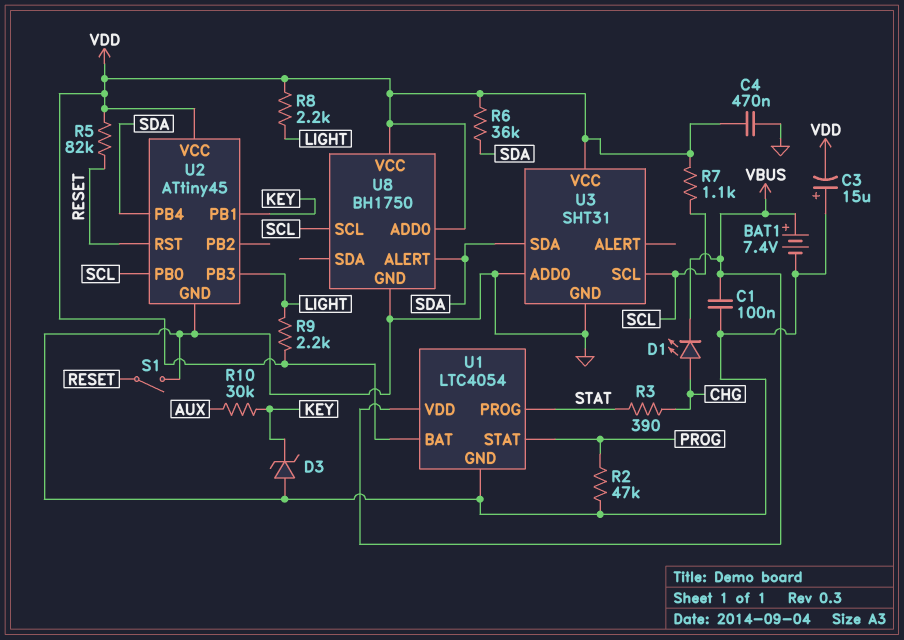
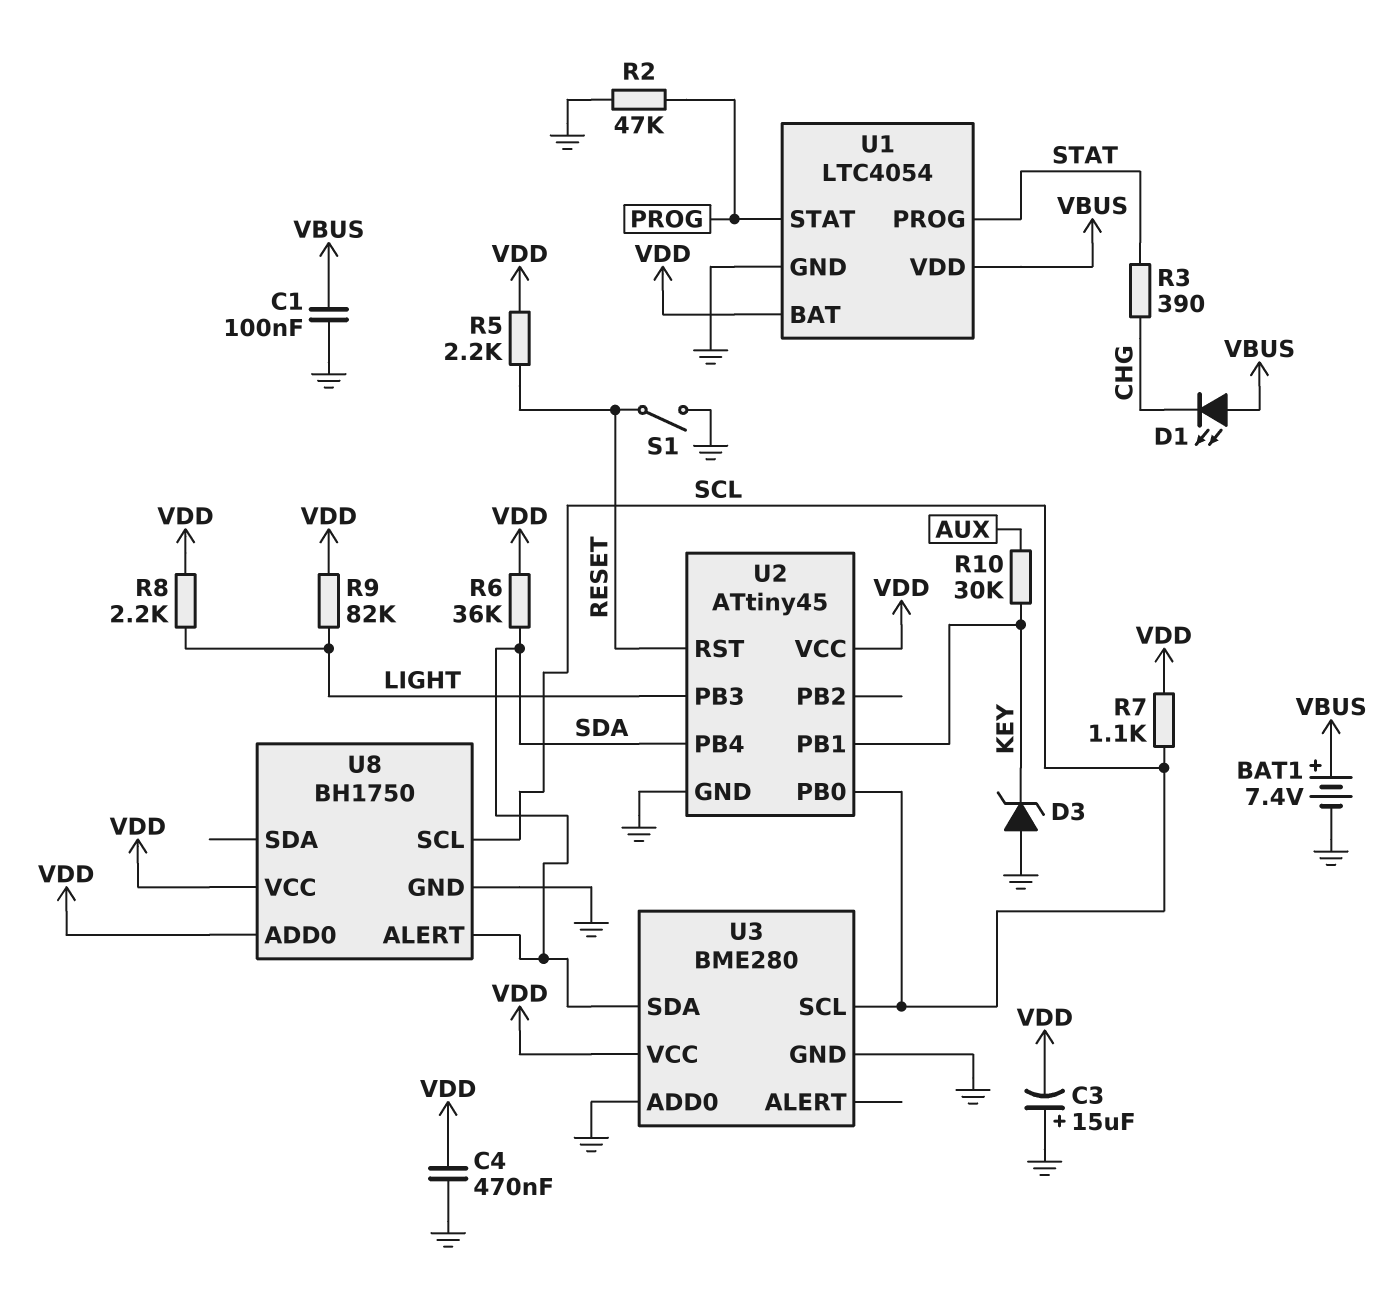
D1: LED (A CHG, K VBUS) -> LED (A VBUS, K CHG)
R5: 82k (RESET, VDD) -> 2.2k (RESET, VDD)
R9: 2.2k (LIGHT, VDD) -> 82k (LIGHT, VDD)
U3: SHT31 -> BME280

